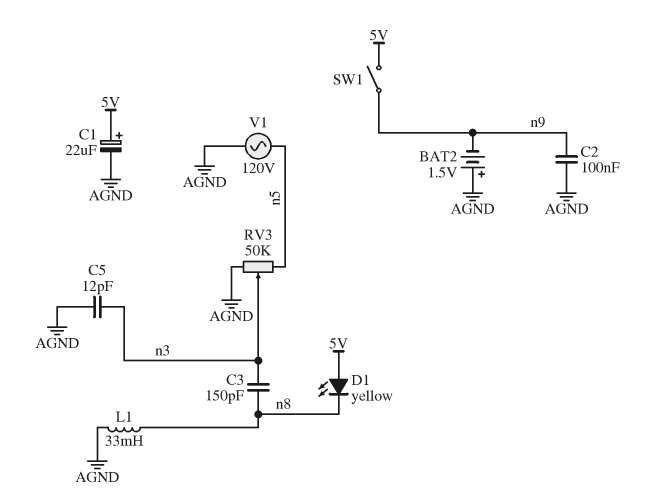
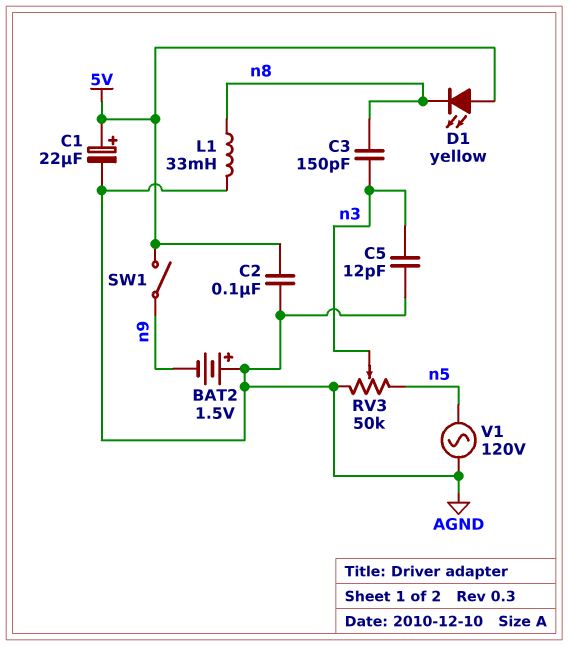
C2: 100nF (AGND, n9) -> 100nF (5V, AGND)

